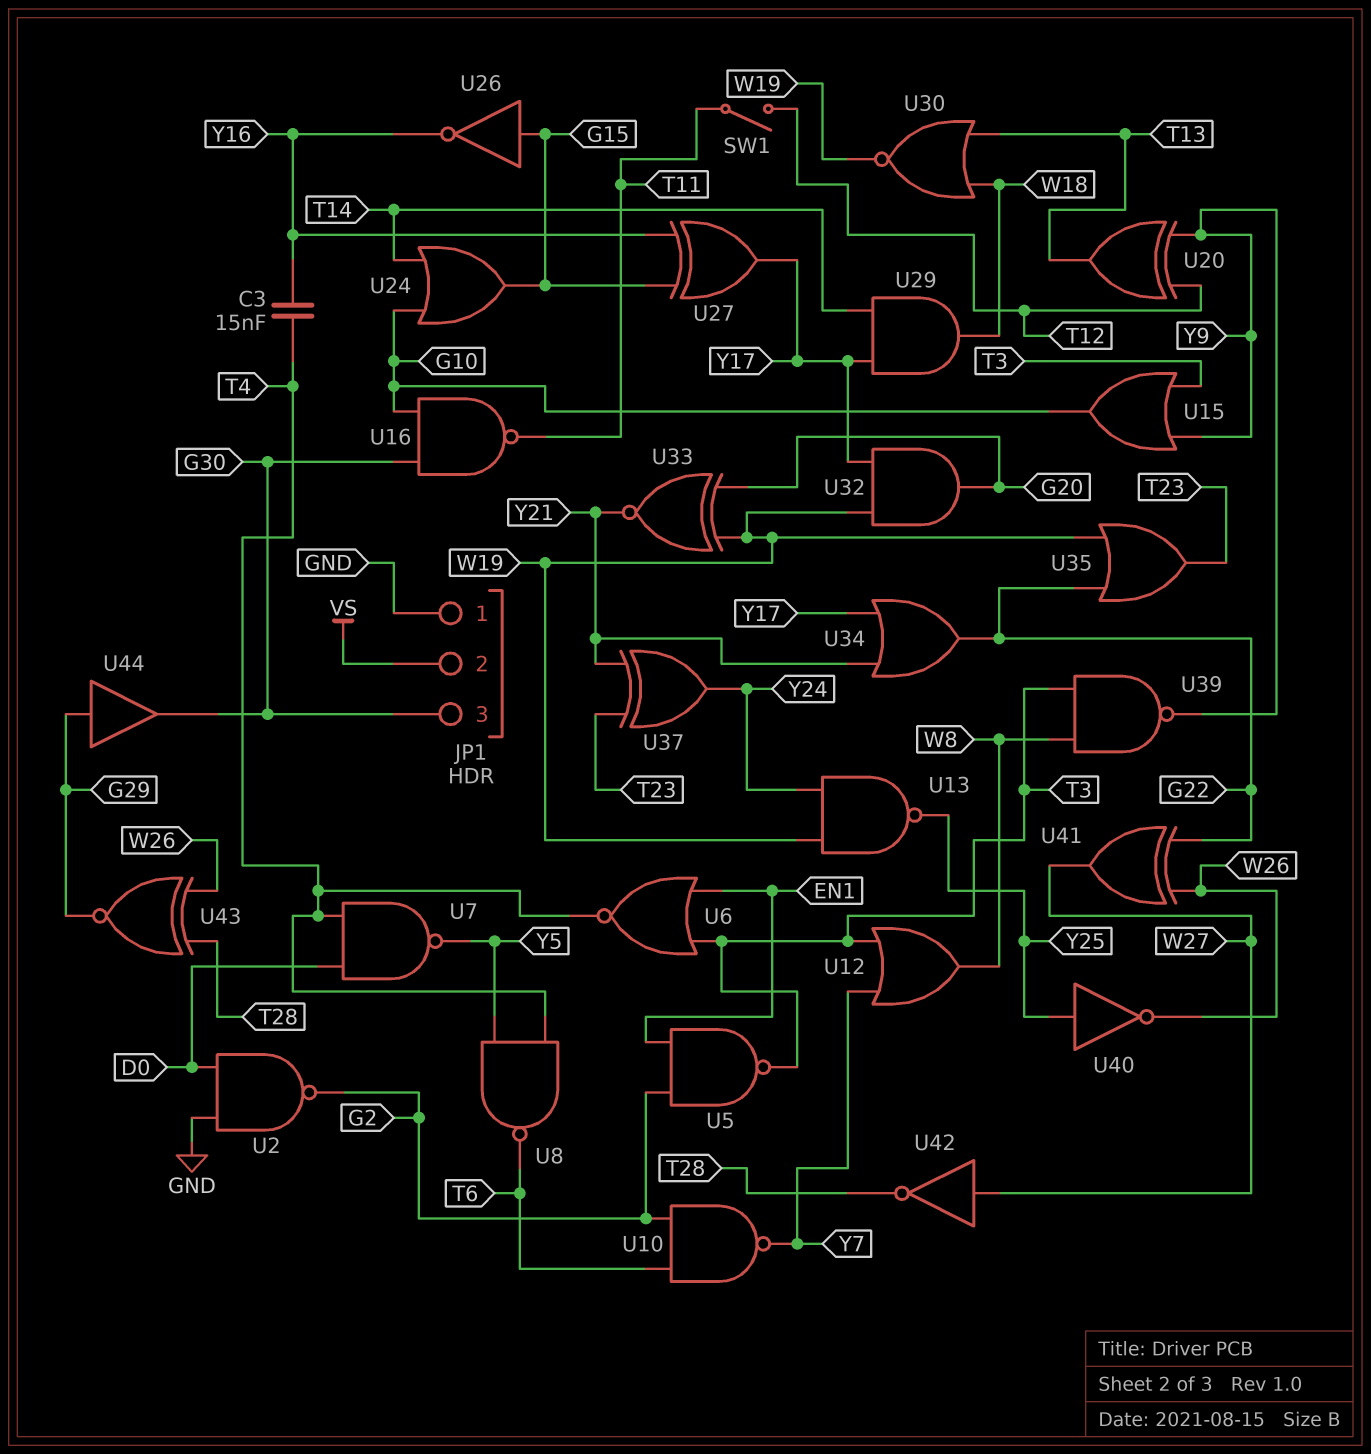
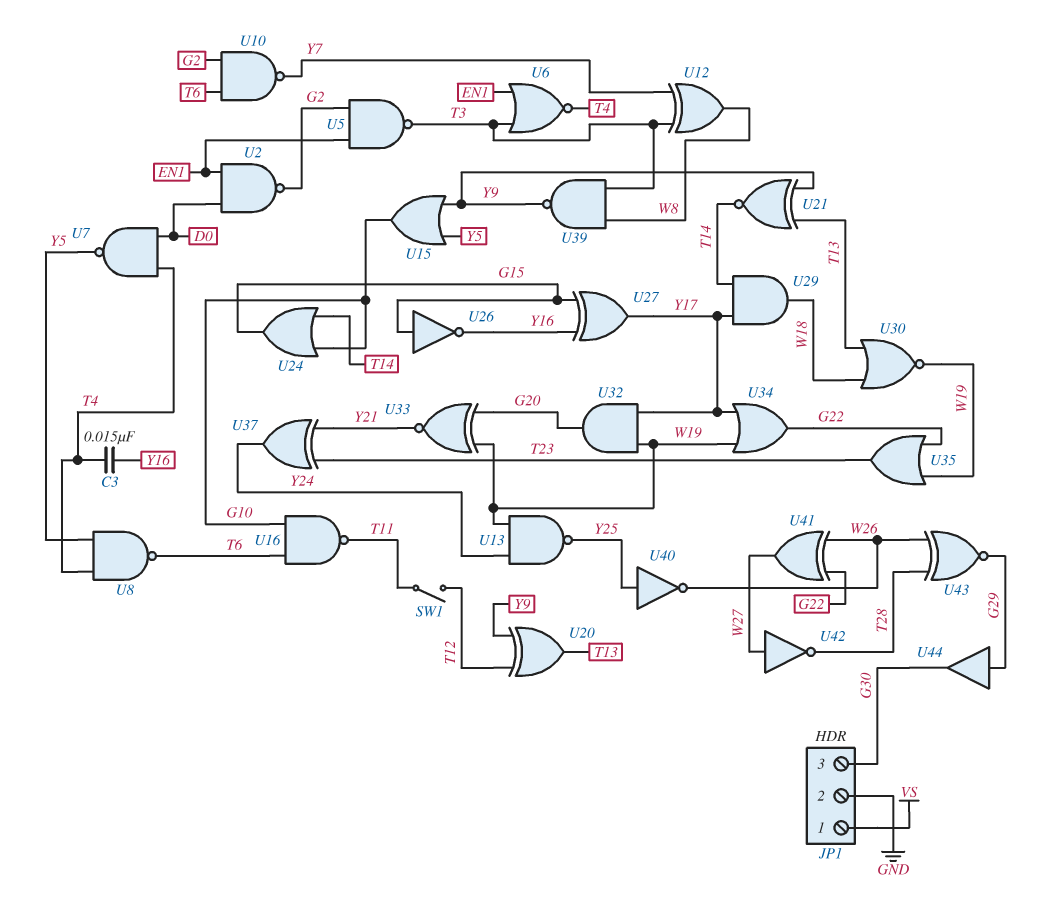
JP1 pin 1: GND -> VS
JP1 pin 2: VS -> GND
U2: NAND (in D0, in GND, out G2) -> NAND (in D0, in EN1, out G2)
U12: OR (in T3, in Y7, out W8) -> XOR (in T3, in Y7, out W8)
U15: OR (in T3, in Y9, out G10) -> OR (in Y5, in Y9, out G10)
U16: NAND (in G10, in G30, out T11) -> NAND (in G10, in T6, out T11)
U21: none -> XNOR (in T13, in Y9, out T14)
U34: OR (in Y17, in Y21, out G22) -> OR (in W19, in Y17, out G22)

